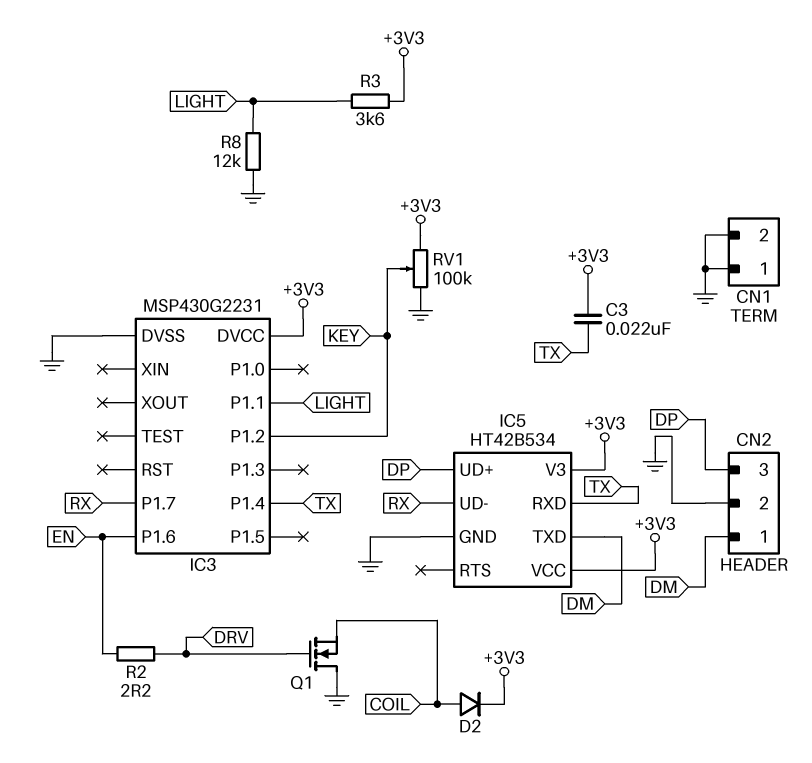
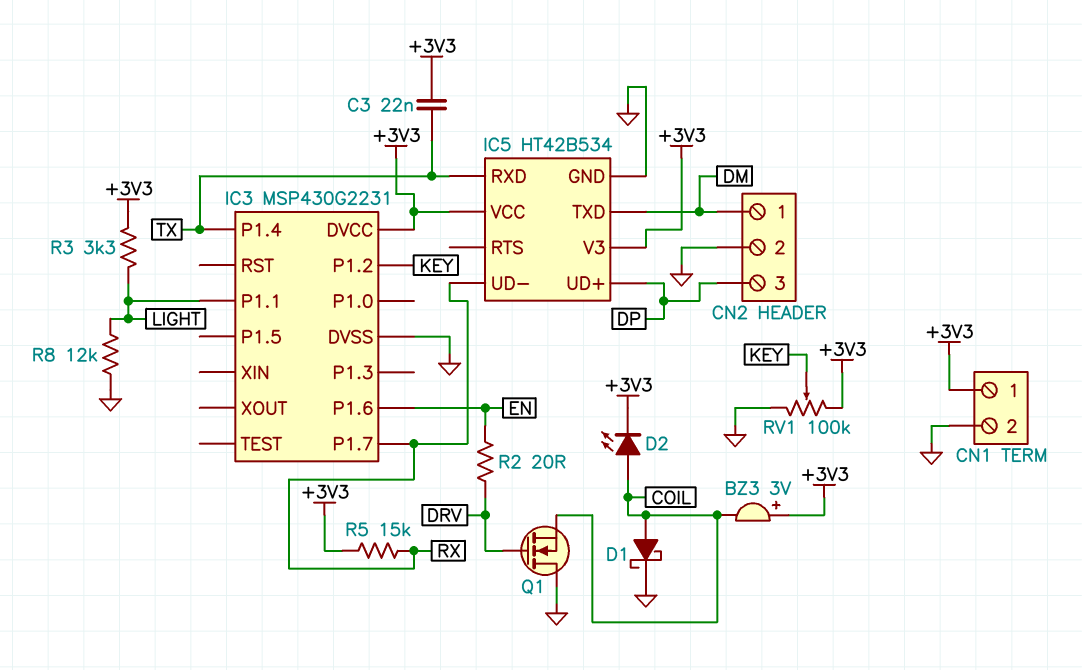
BZ3: none -> buzzer 3V (plus +3V3, minus COIL)
CN1 pin 1: GND -> +3V3
D1: none -> schottky (A COIL, K GND)
D2: diode (A COIL, K +3V3) -> LED (A COIL, K +3V3)
R2: 2.2 (DRV, EN) -> 20 (DRV, EN)
R3: 3.6k (+3V3, LIGHT) -> 3.3k (+3V3, LIGHT)
R5: none -> 15k (+3V3, RX)

